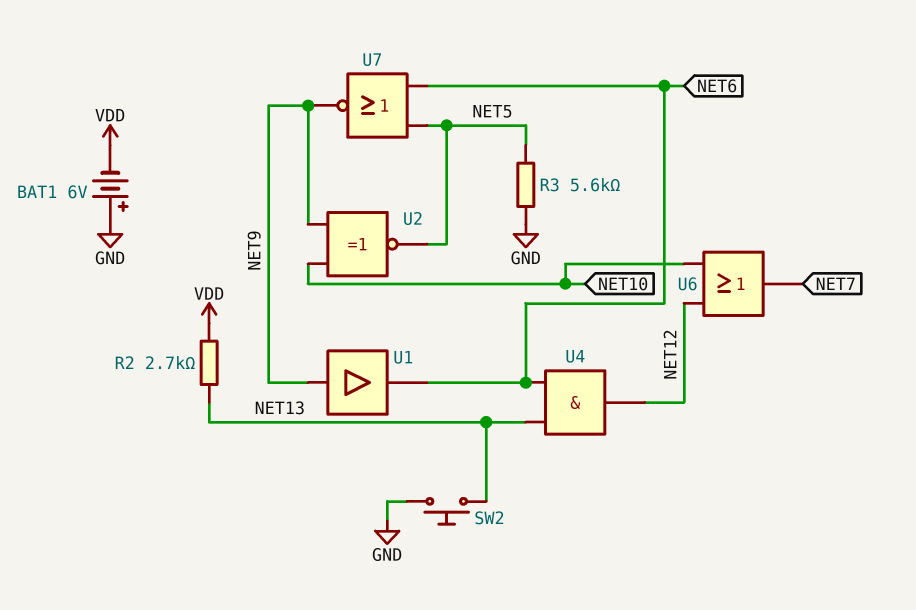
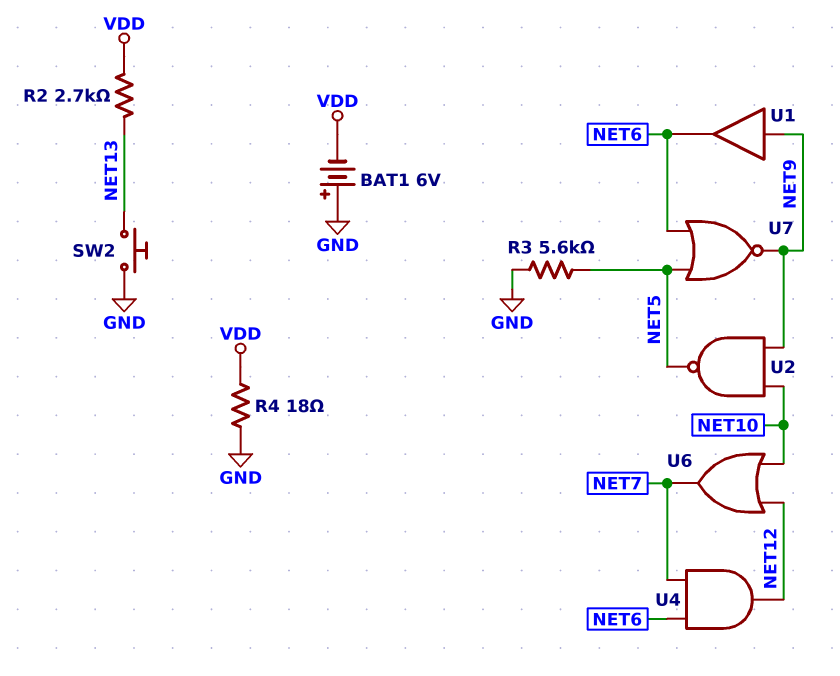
R4: none -> 18 (GND, VDD)
U2: XNOR (in NET9, in NET10, out NET5) -> NAND (in NET9, in NET10, out NET5)
U4: AND (in NET6, in NET13, out NET12) -> AND (in NET6, in NET7, out NET12)

